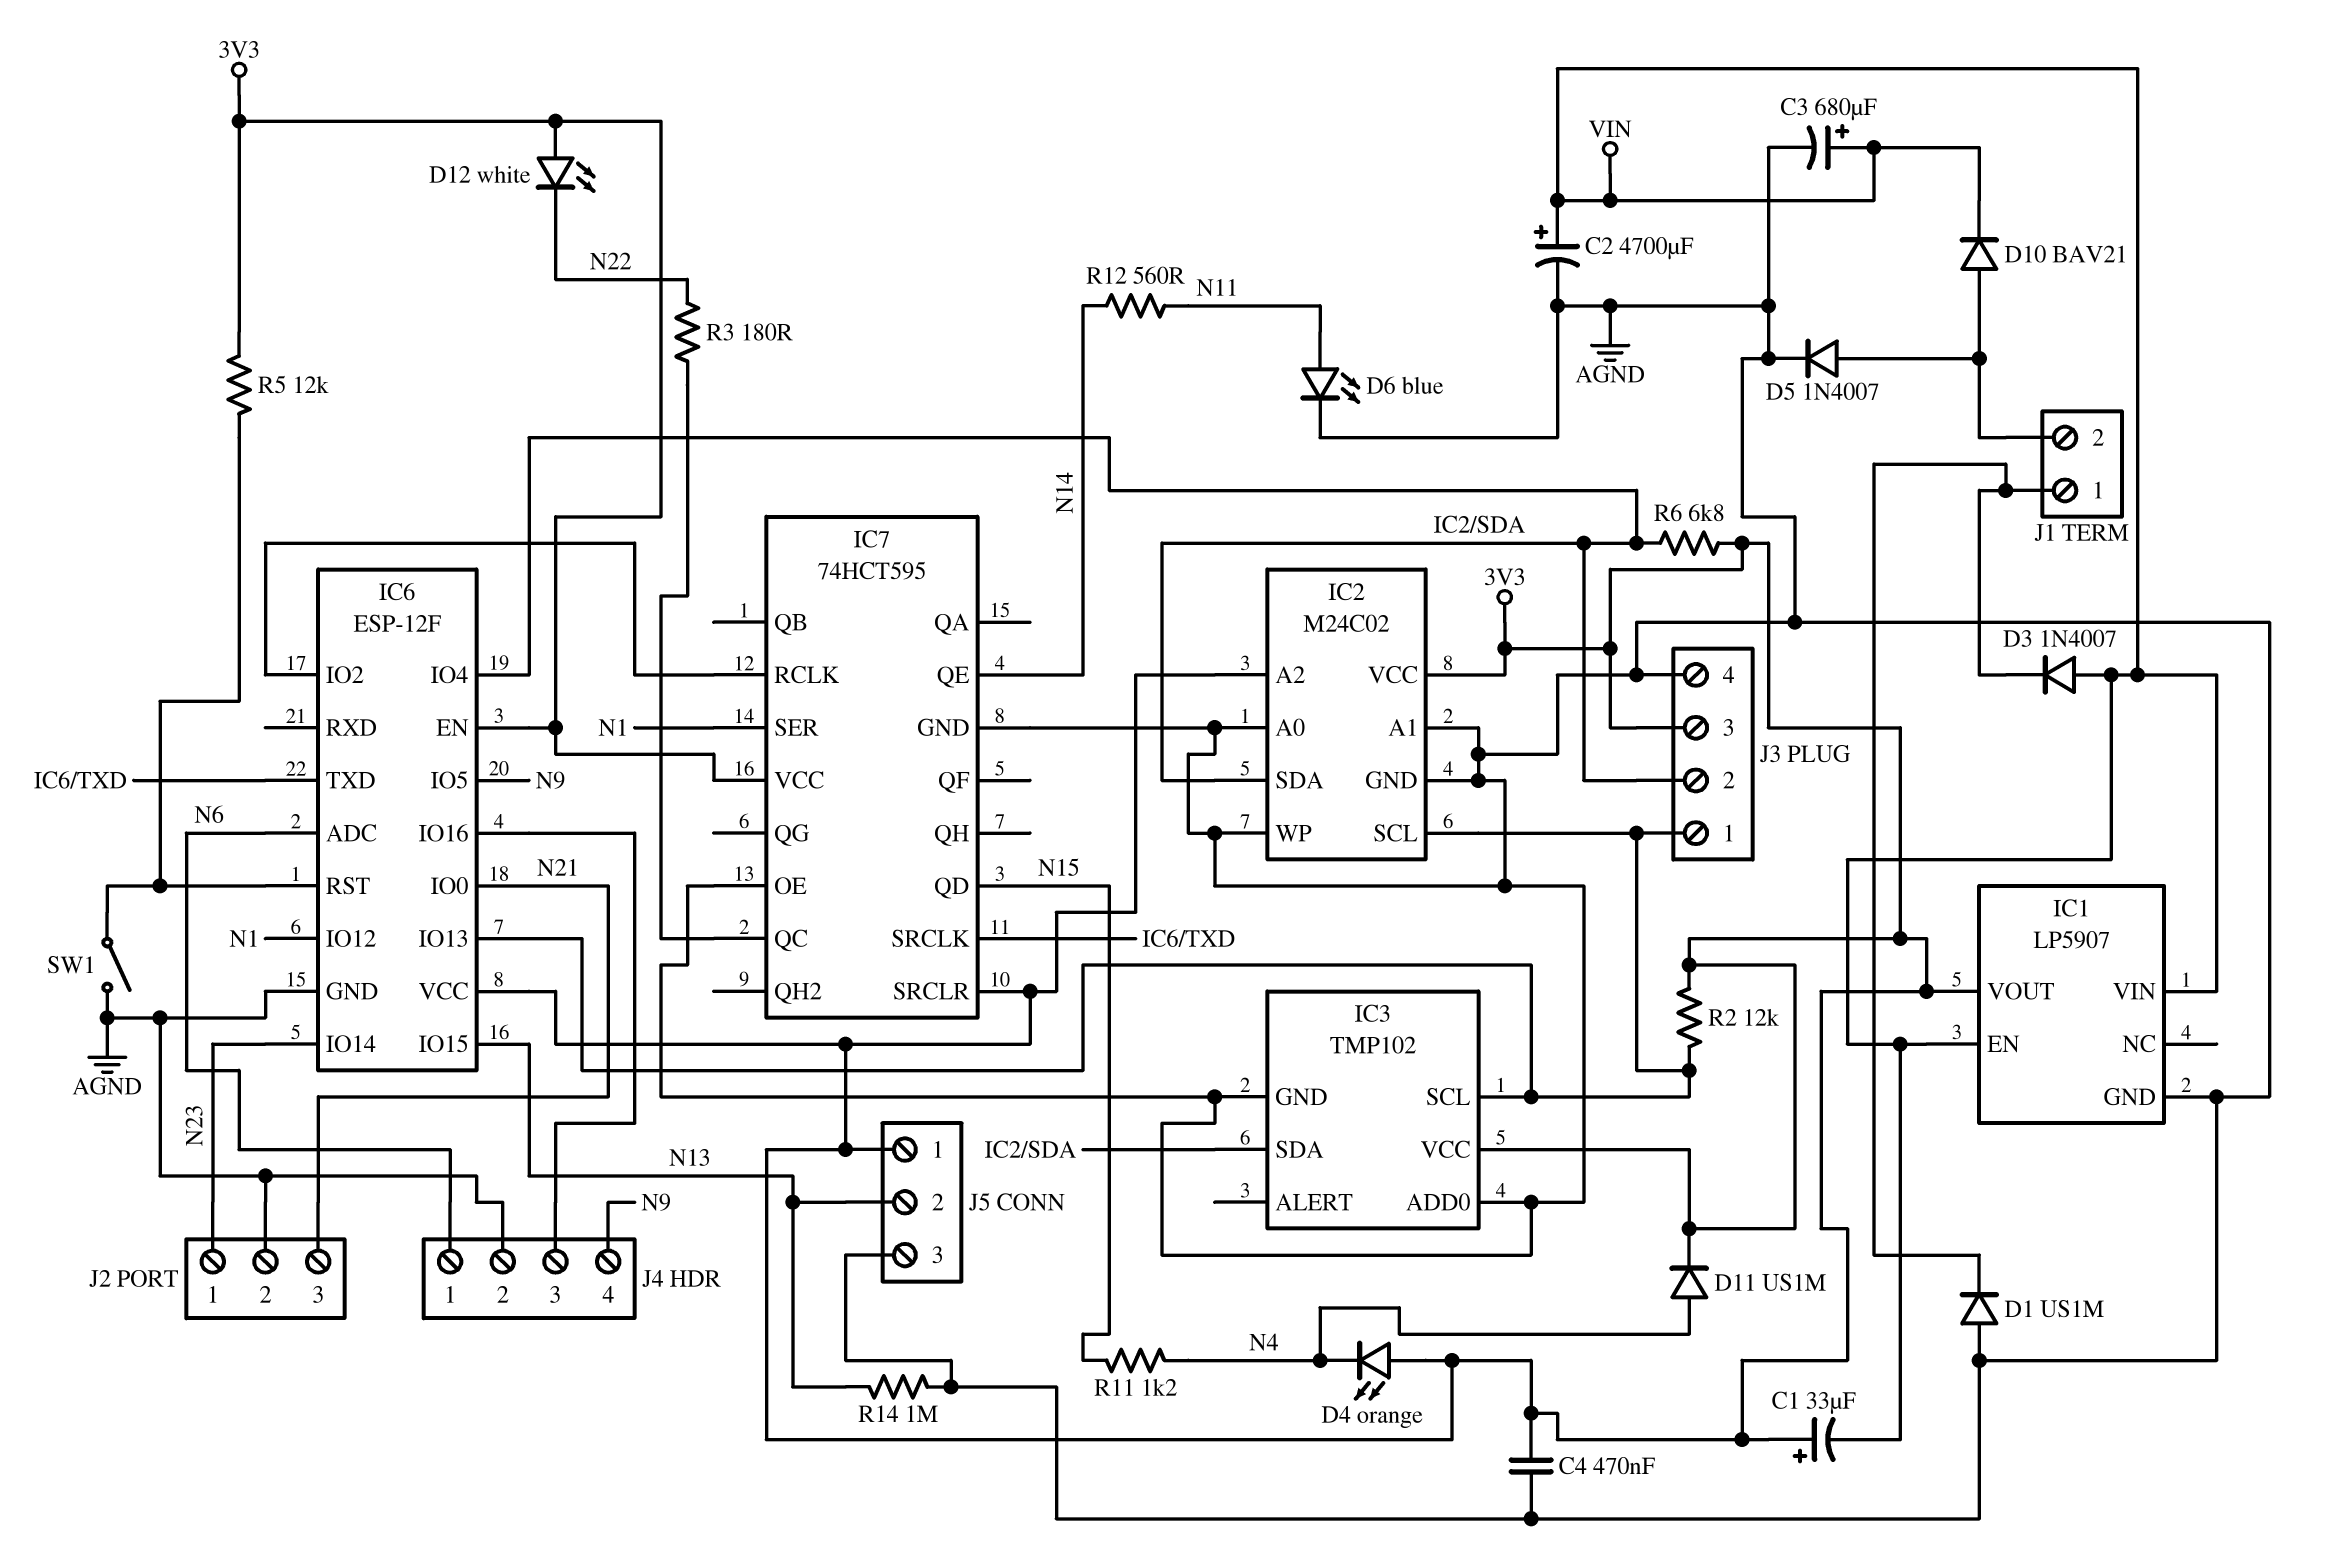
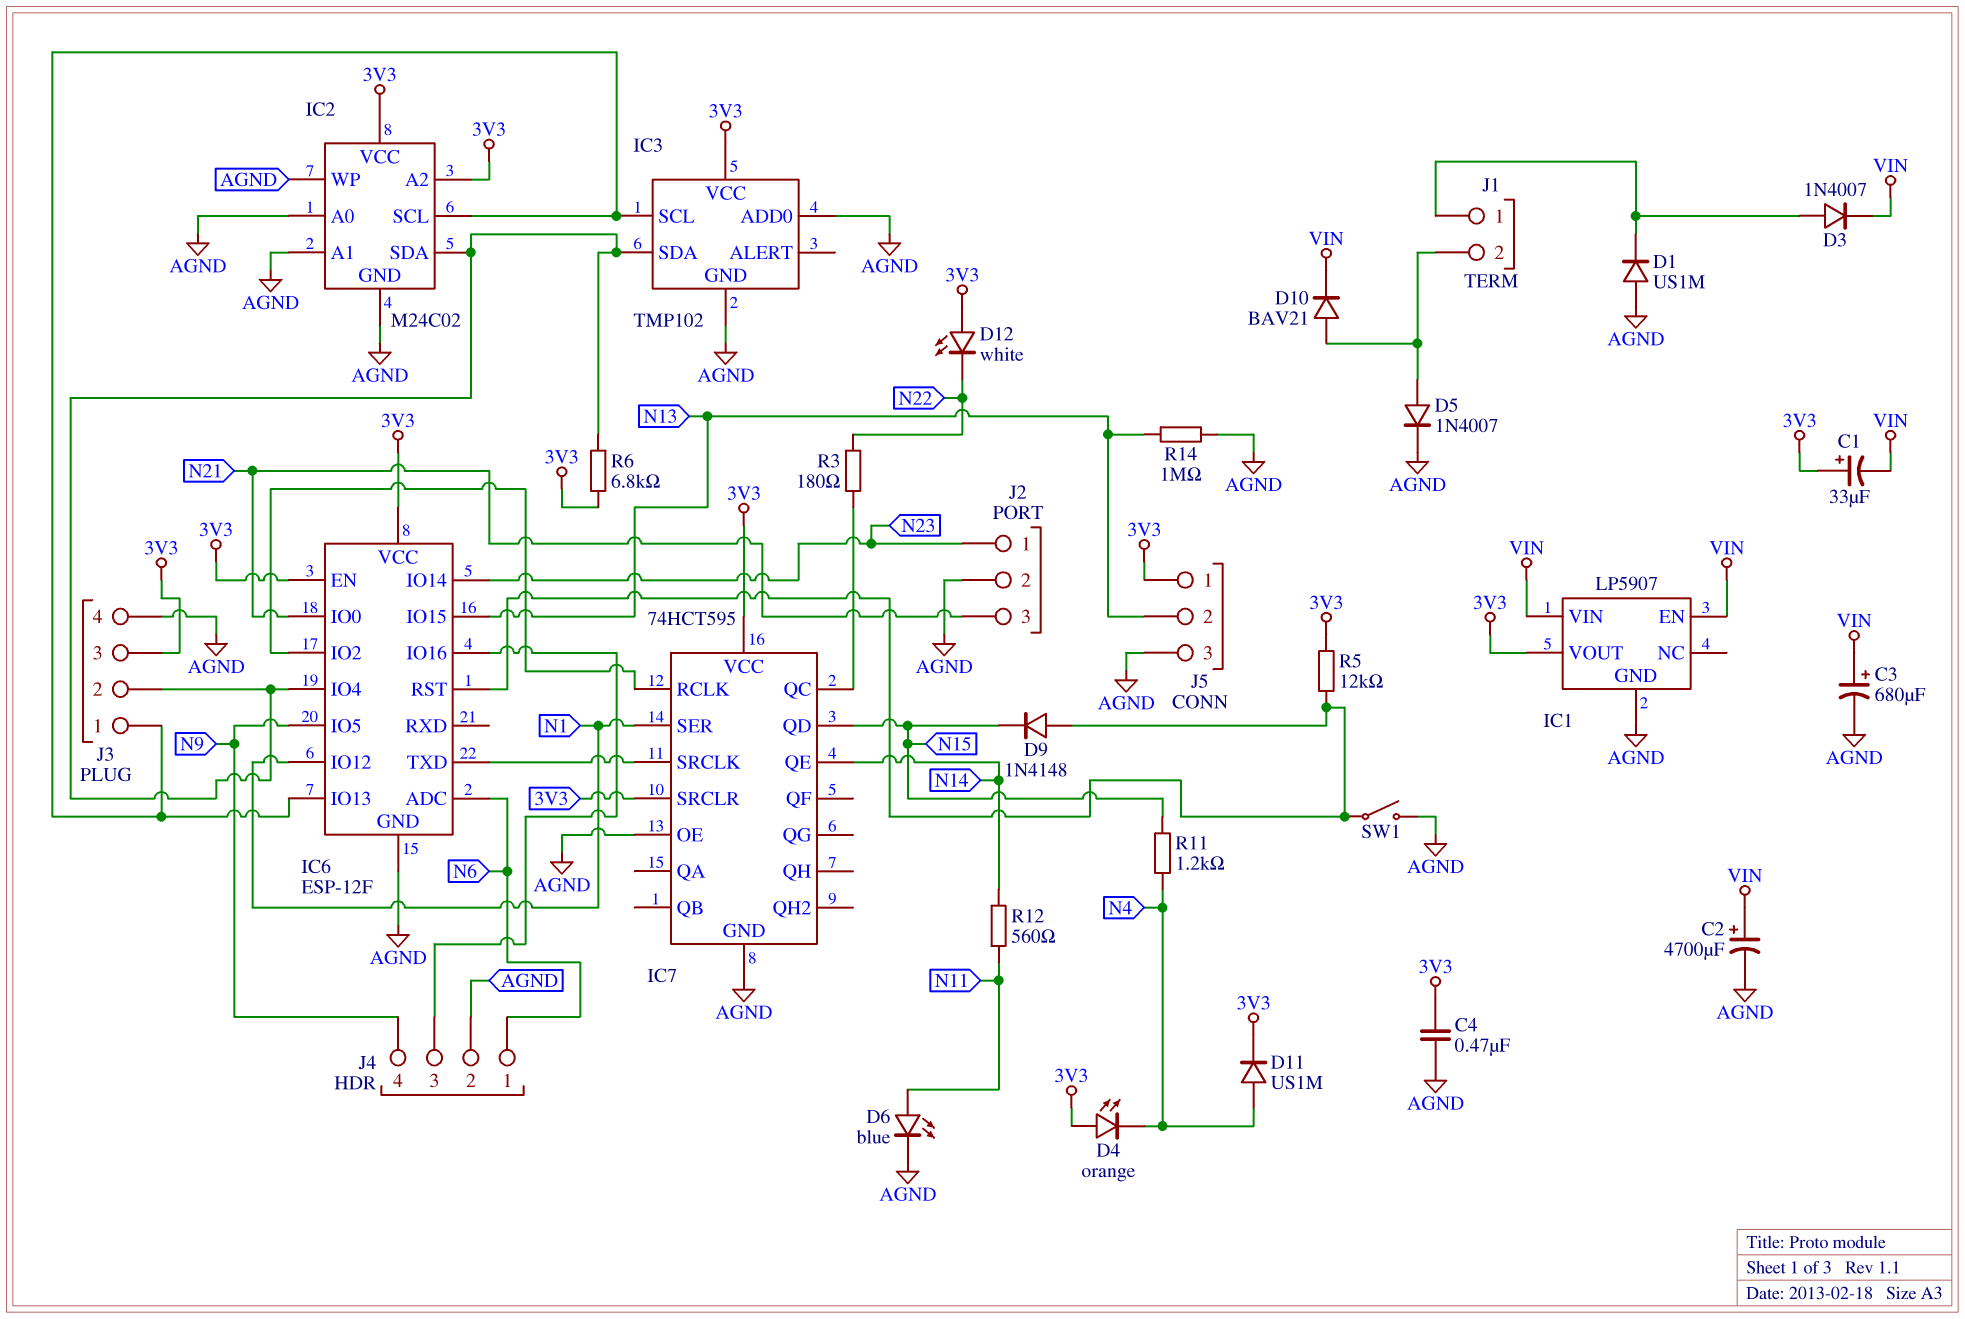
D3: diode 1N4007 (A VIN, K J1/1) -> diode 1N4007 (A J1/1, K VIN)
D9: none -> diode 1N4148 (A IC6/RST, K N15)
R2: 12k (3V3, IC2/SCL) -> none

